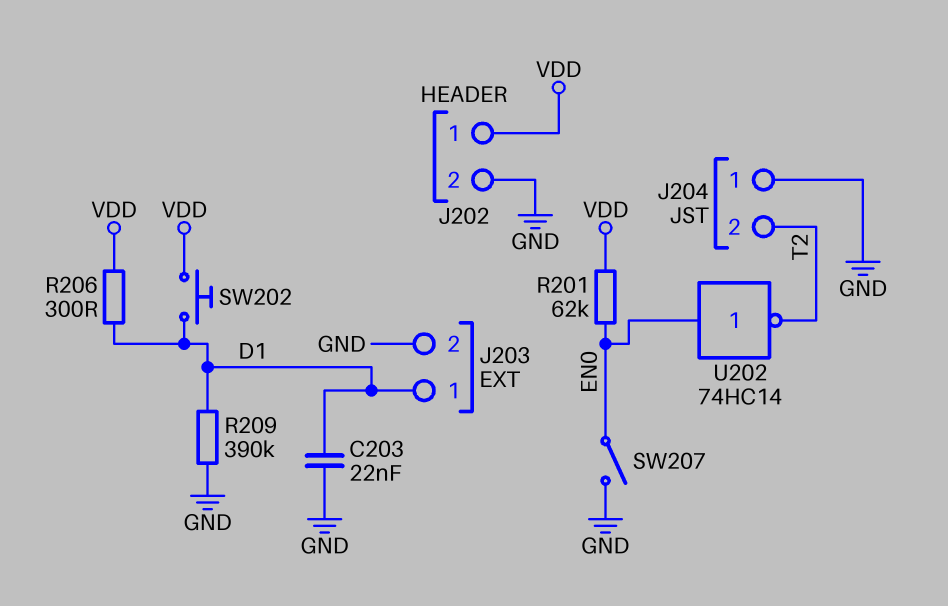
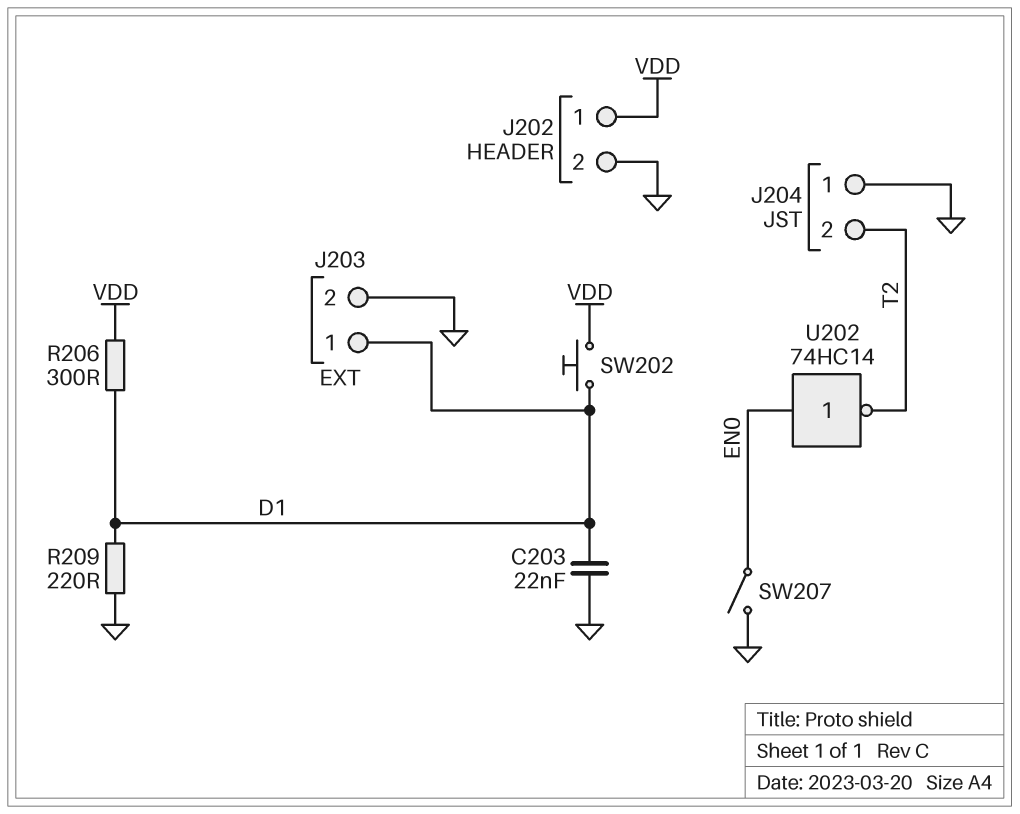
R201: 62k (EN0, VDD) -> none
R209: 390k (D1, GND) -> 220 (D1, GND)

